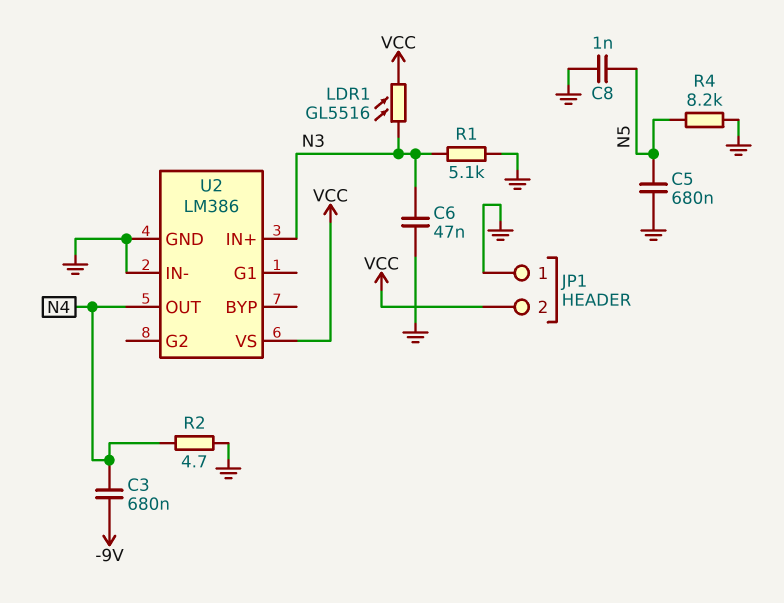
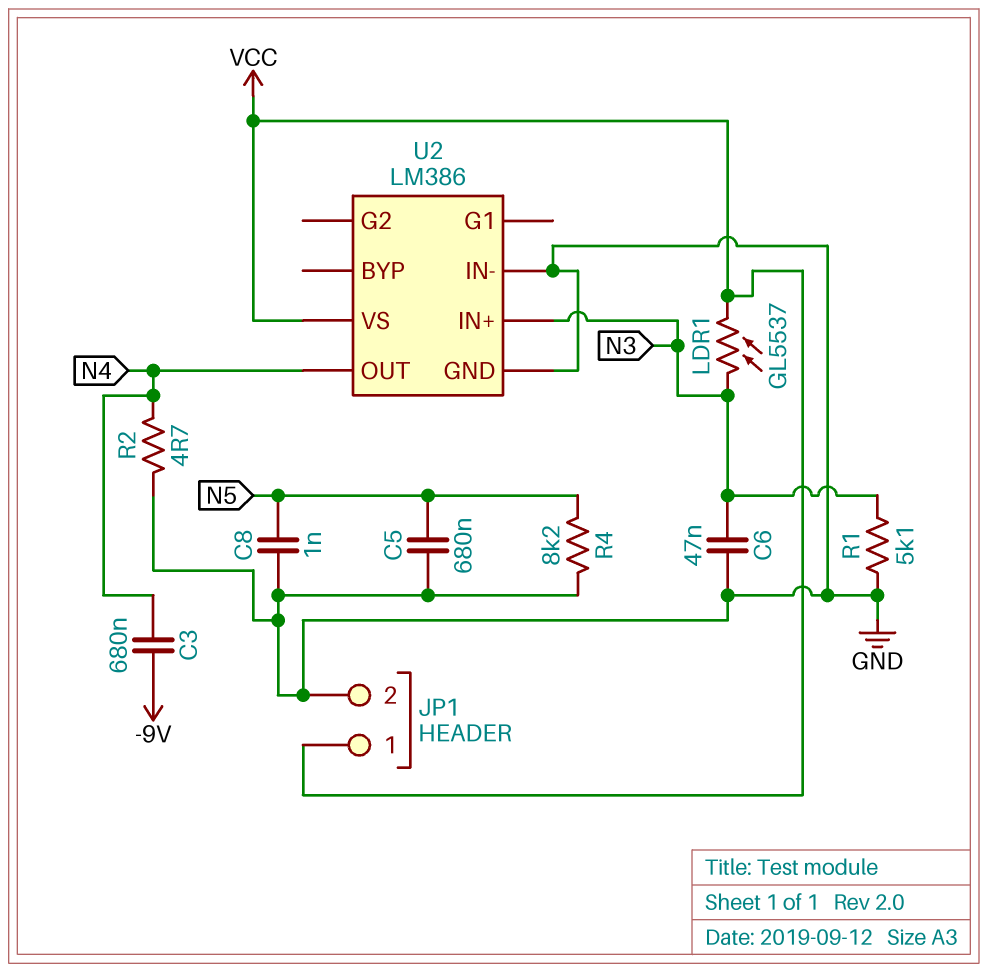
JP1 pin 1: GND -> VCC
JP1 pin 2: VCC -> GND
LDR1: GL5516 (N3, VCC) -> GL5537 (N3, VCC)

